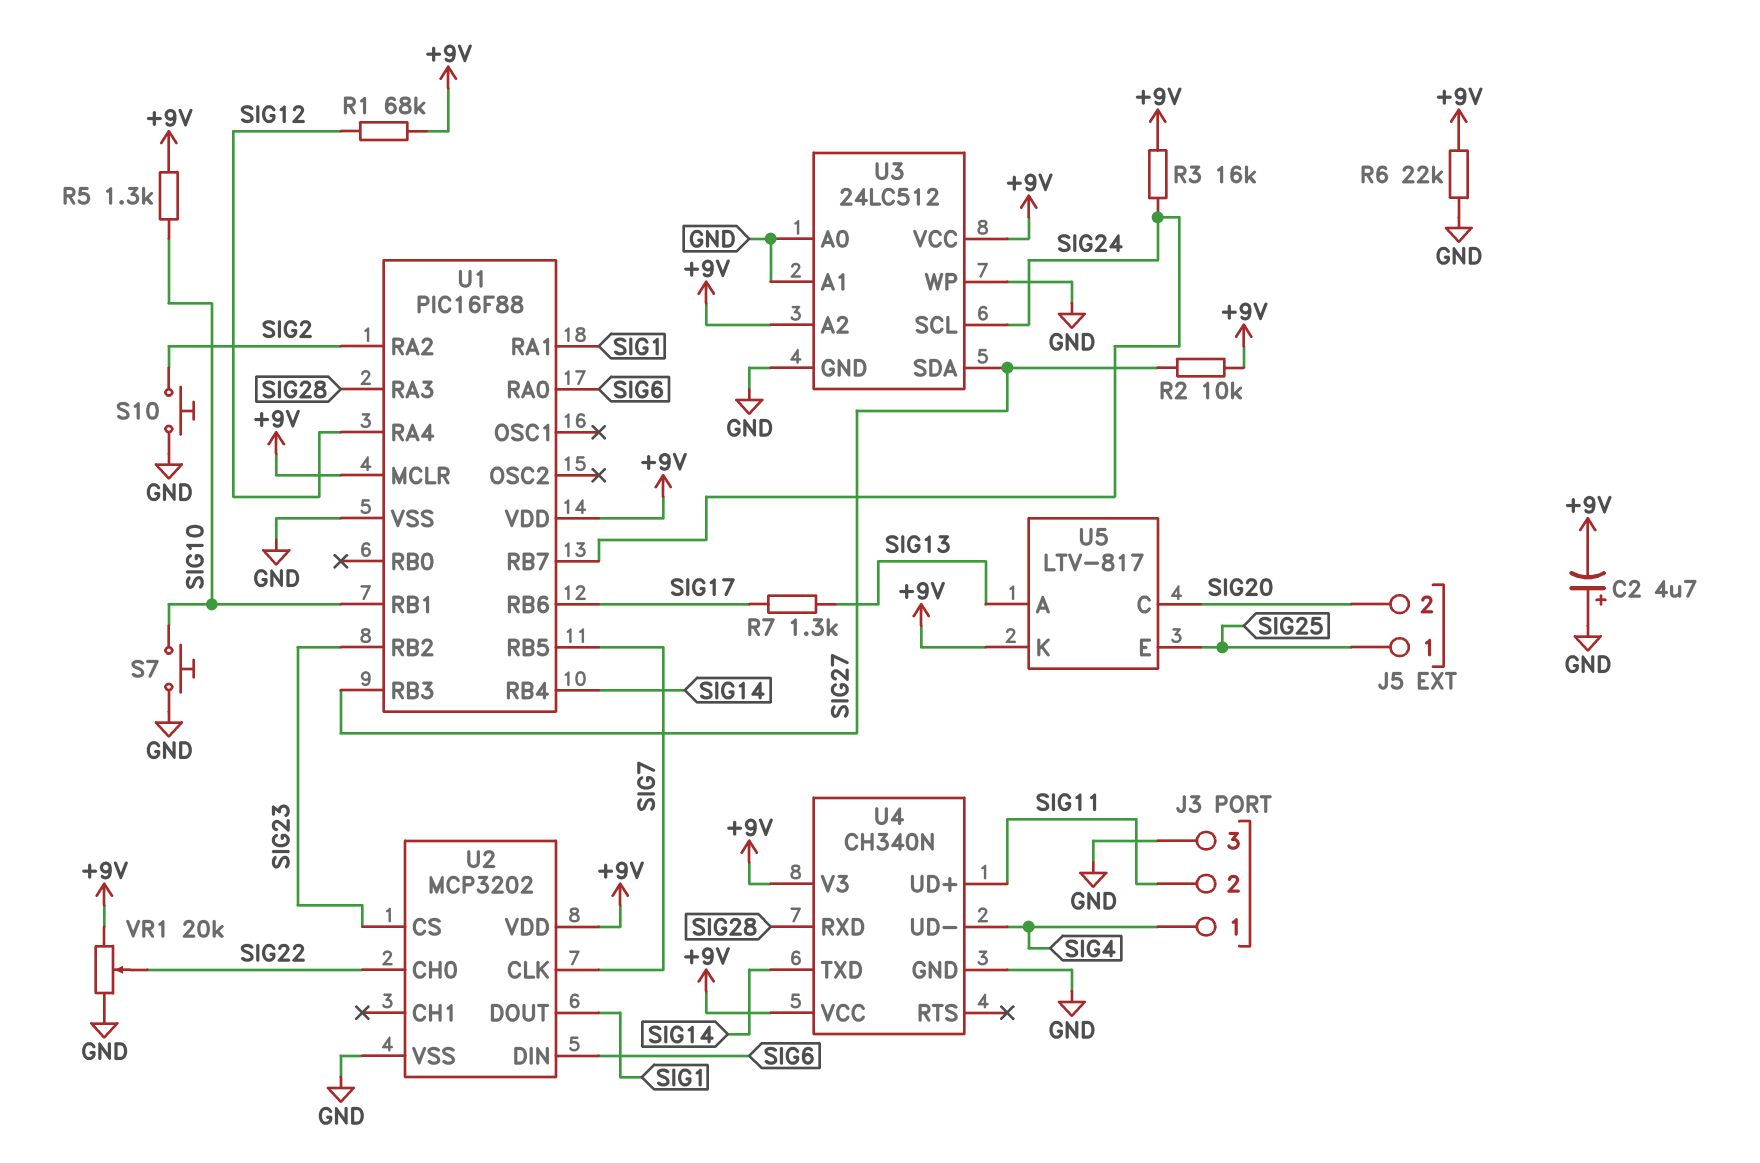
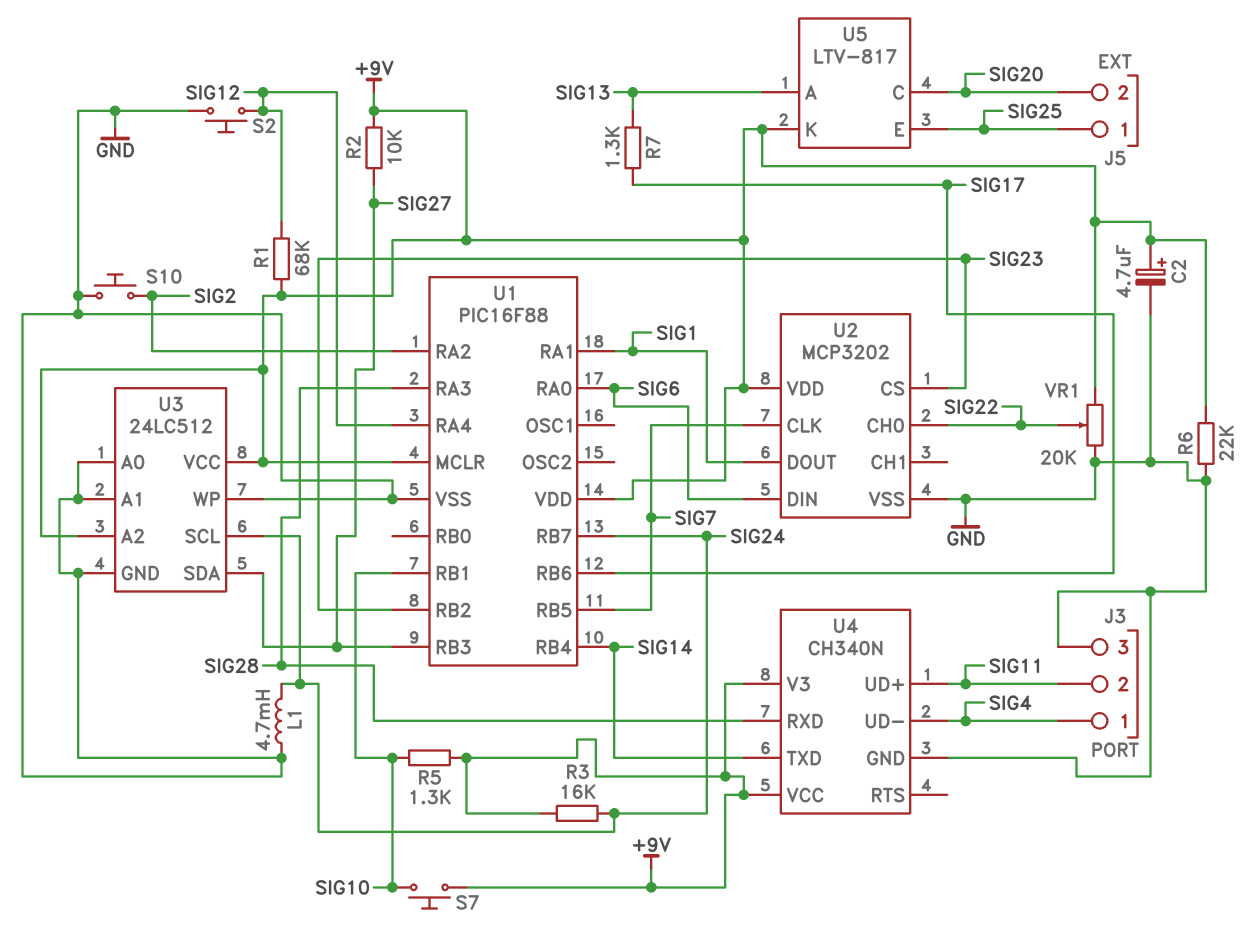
C2: 4.7uF (plus GND, minus +9V) -> 4.7uF (plus +9V, minus GND)
L1: none -> 4.7mH (GND, SIG24)
S2: none -> button (GND, SIG12)
S7: button (GND, SIG10) -> button (+9V, SIG10)

